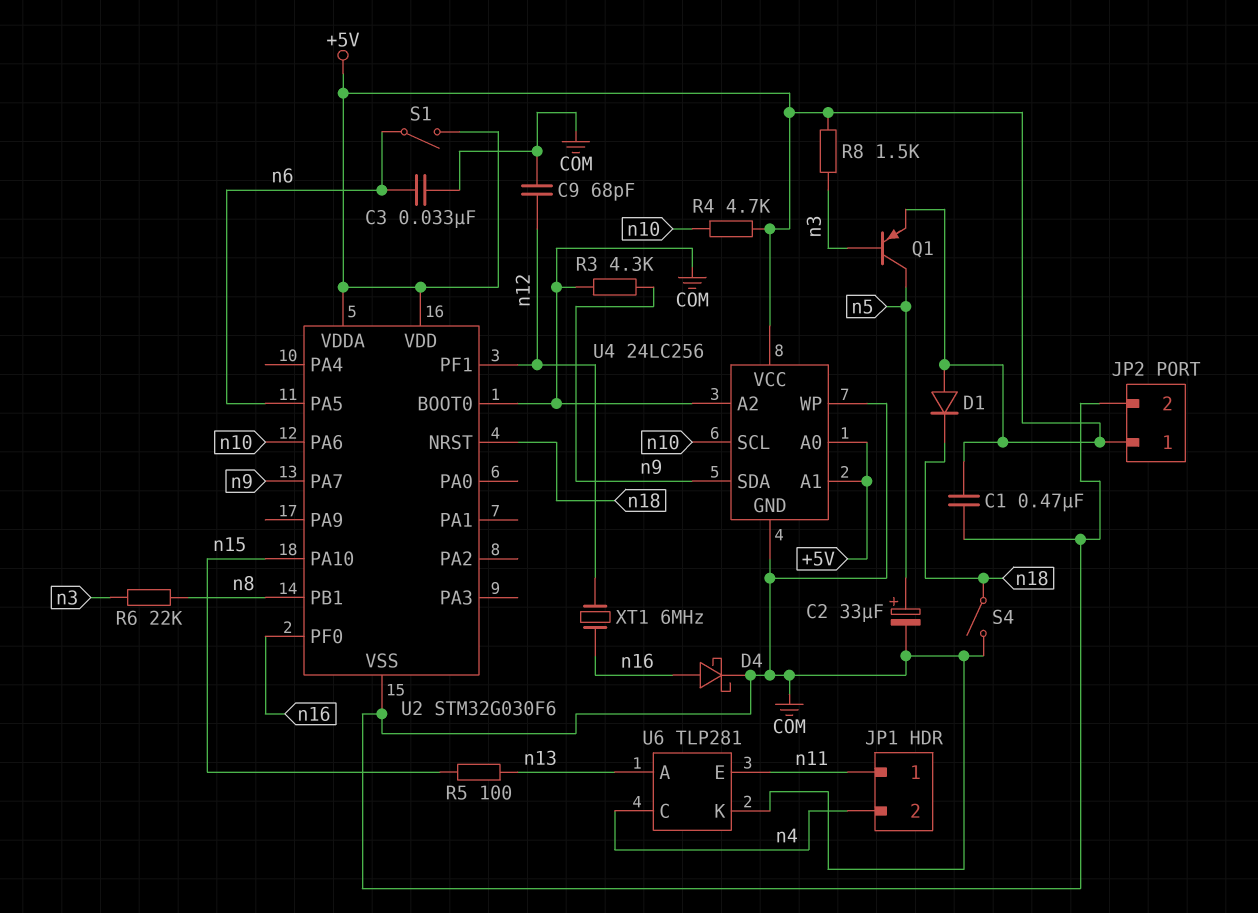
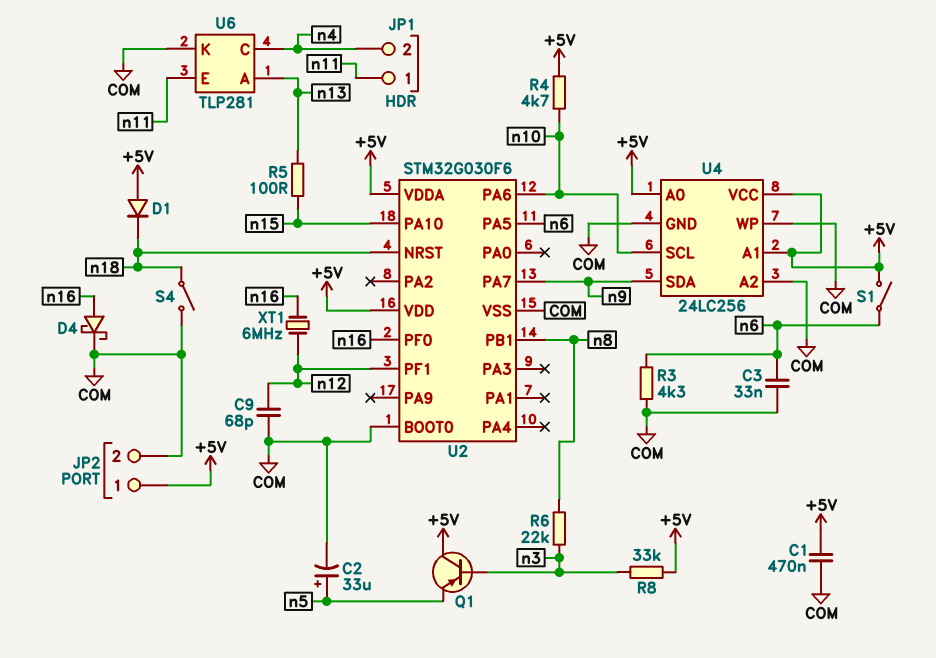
Q1: PNP (B n3, C n5, E +5V) -> PNP (B n3, C +5V, E n5)
R3: 4.3k (COM, n9) -> 4.3k (COM, n6)
R8: 1.5k (+5V, n3) -> 33k (+5V, n3)

